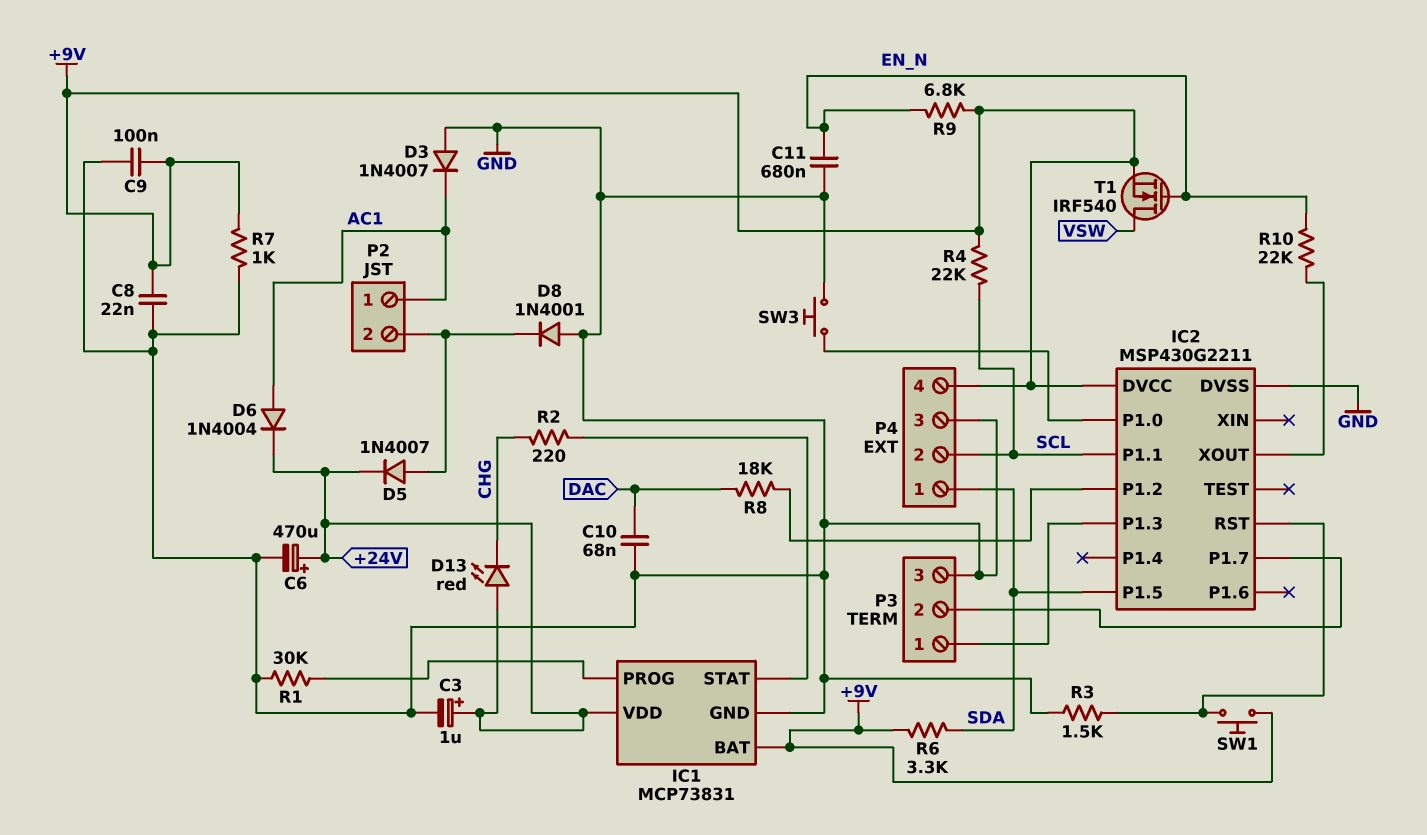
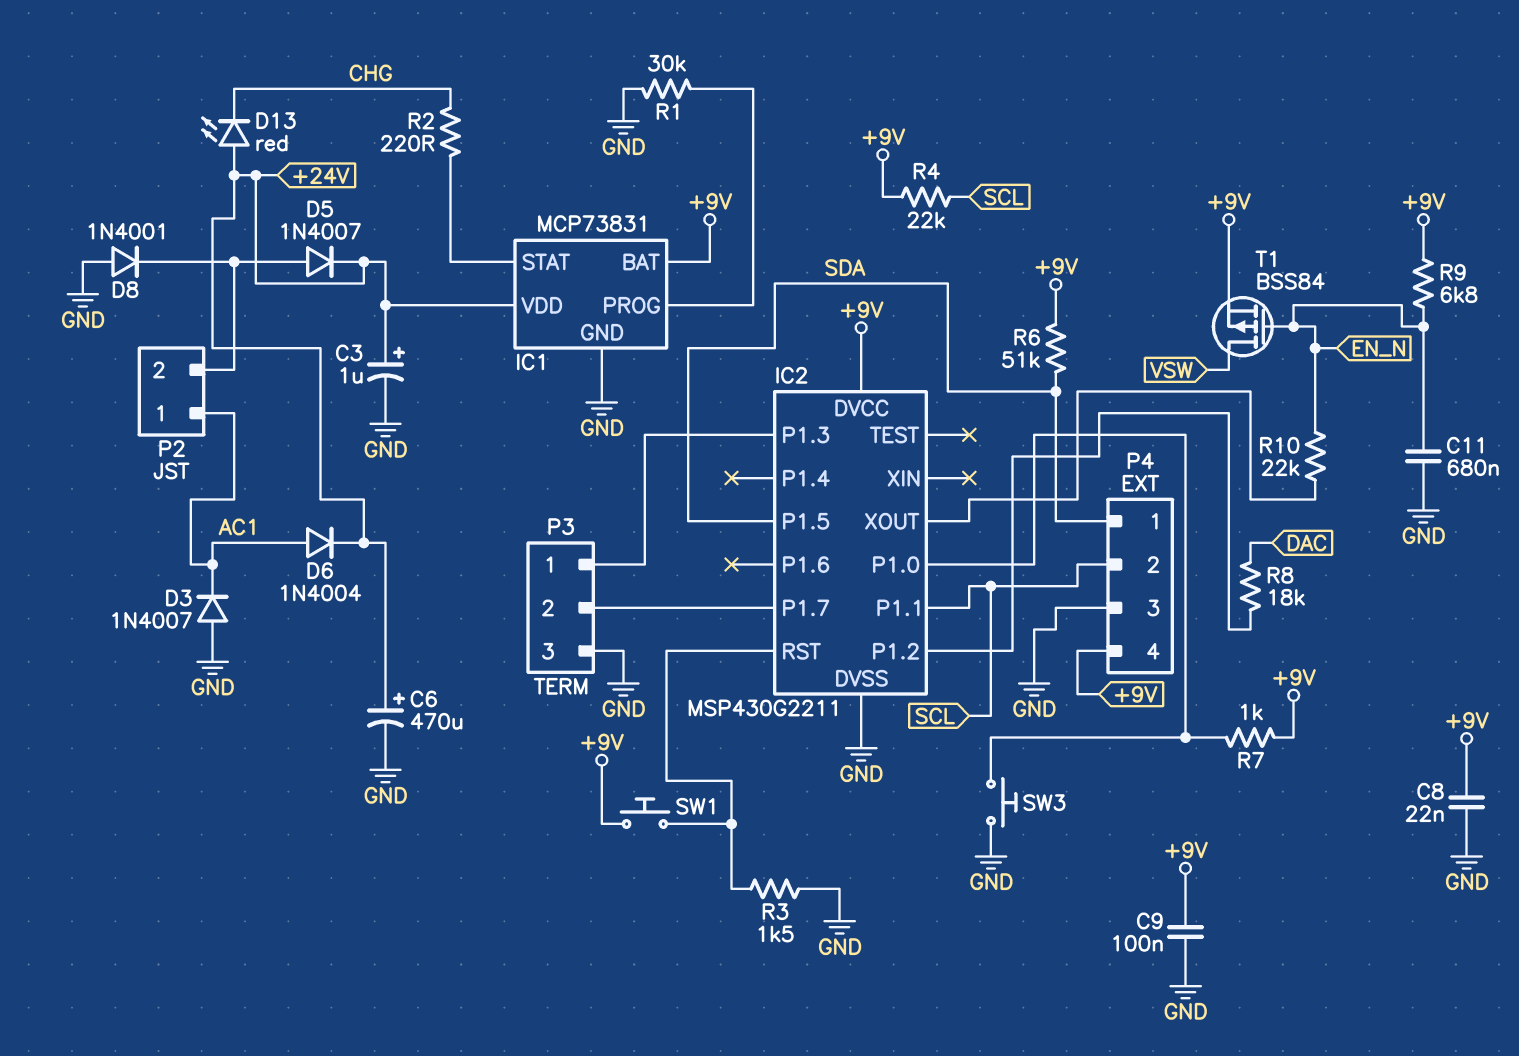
C10: 68nF (DAC, GND) -> none
R6: 3.3k (+9V, SDA) -> 51k (+9V, SDA)
R7: 1k (+9V, GND) -> 1k (+9V, IC2/P1.0)
T1: NMOS IRF540 (G EN_N, D VSW, S +9V) -> PMOS BSS84 (G EN_N, D VSW, S +9V)

